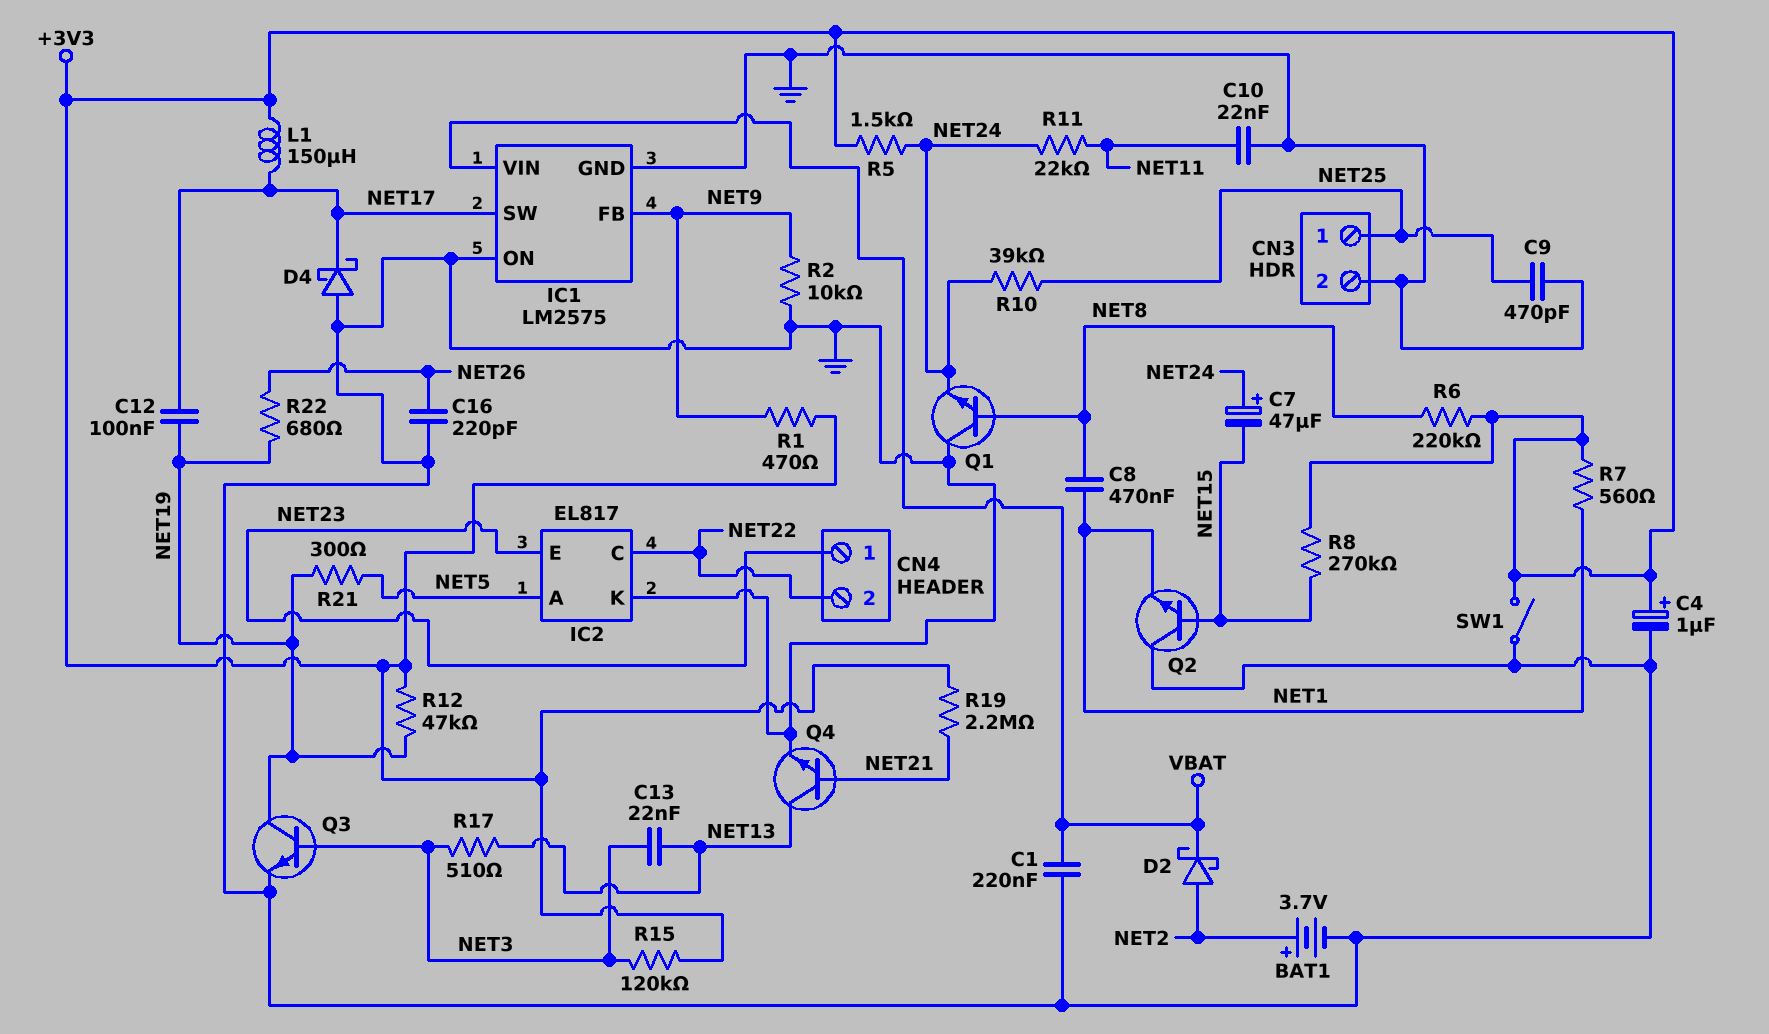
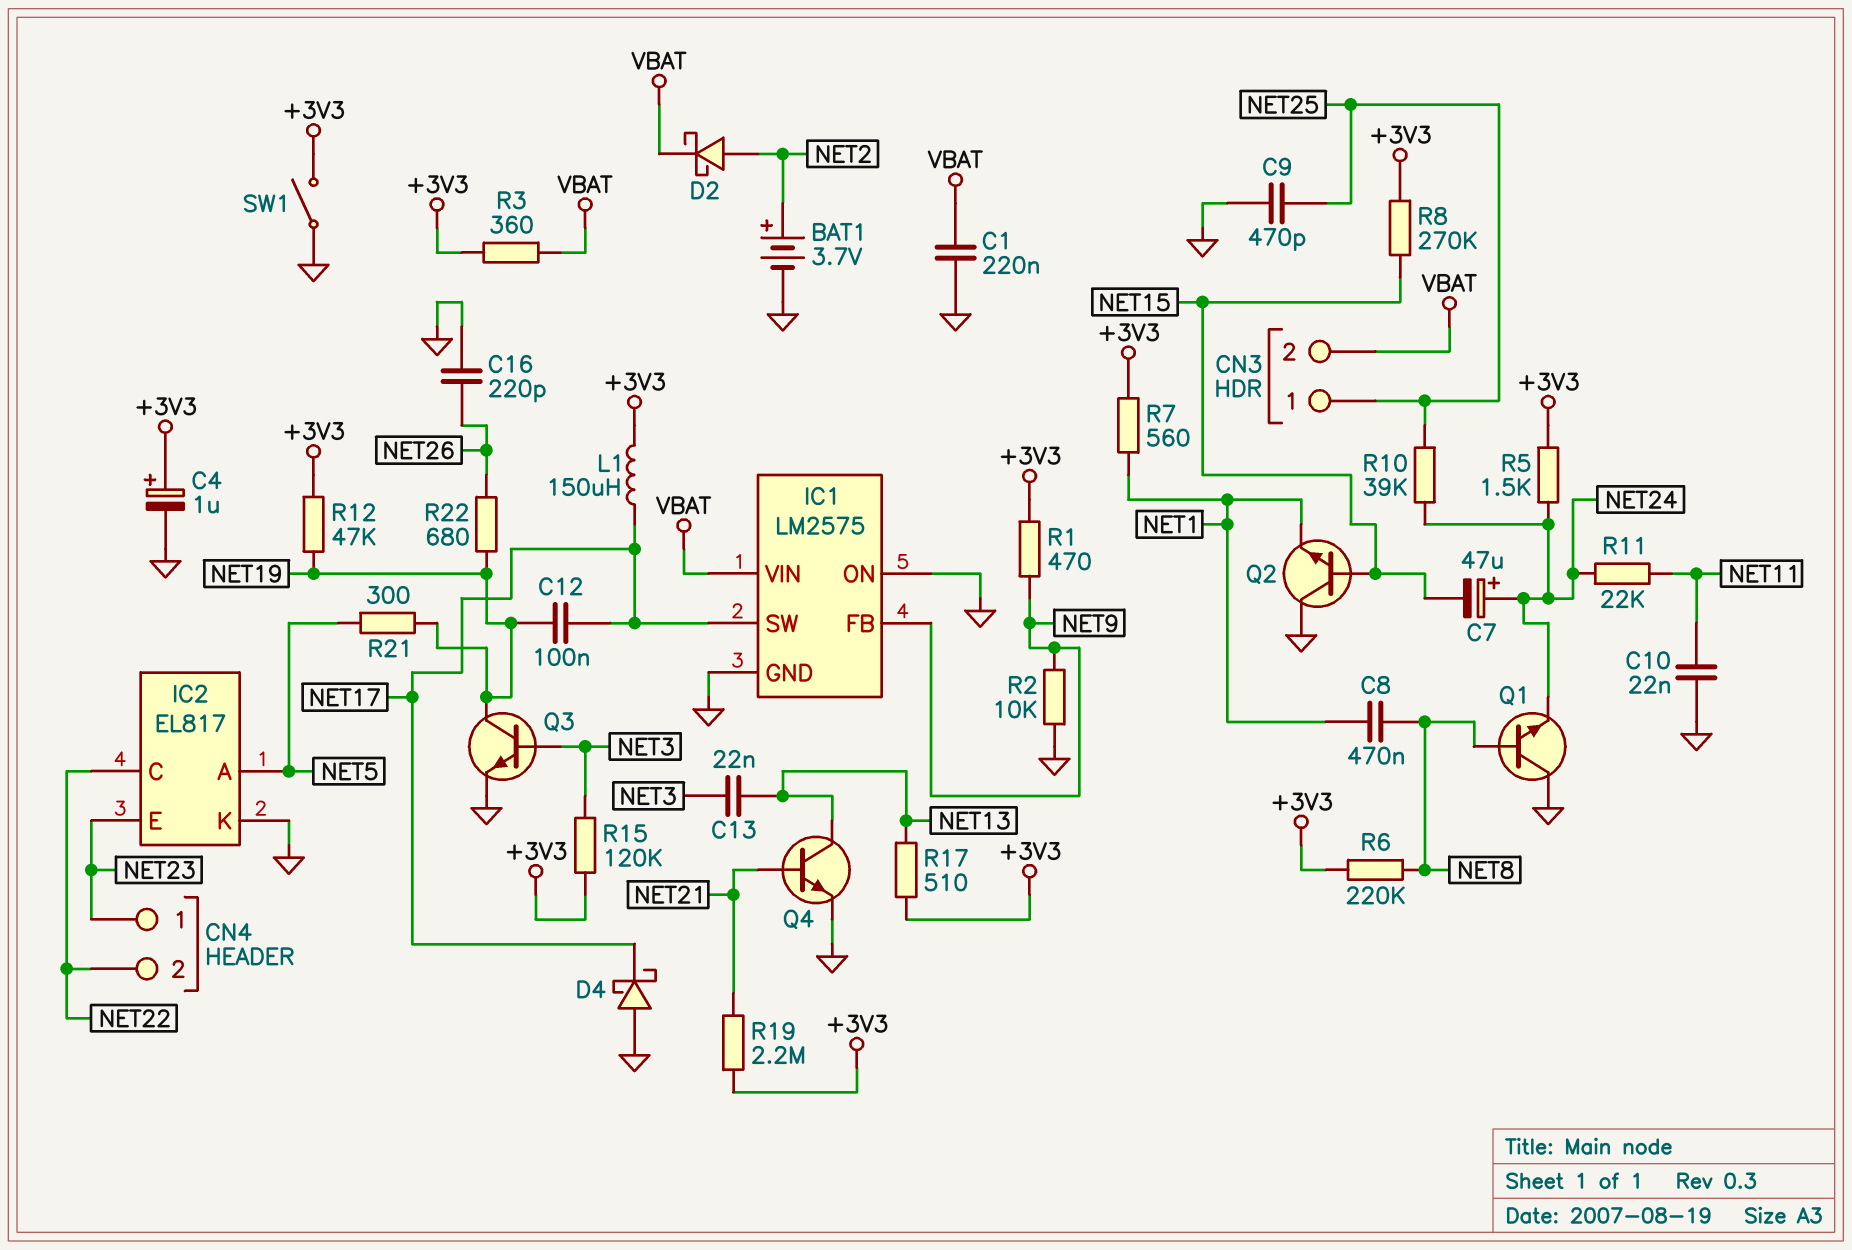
CN3 pin 2: GND -> VBAT
R3: none -> 360 (+3V3, VBAT)
R17: 510 (NET3, NET13) -> 510 (+3V3, NET13)

